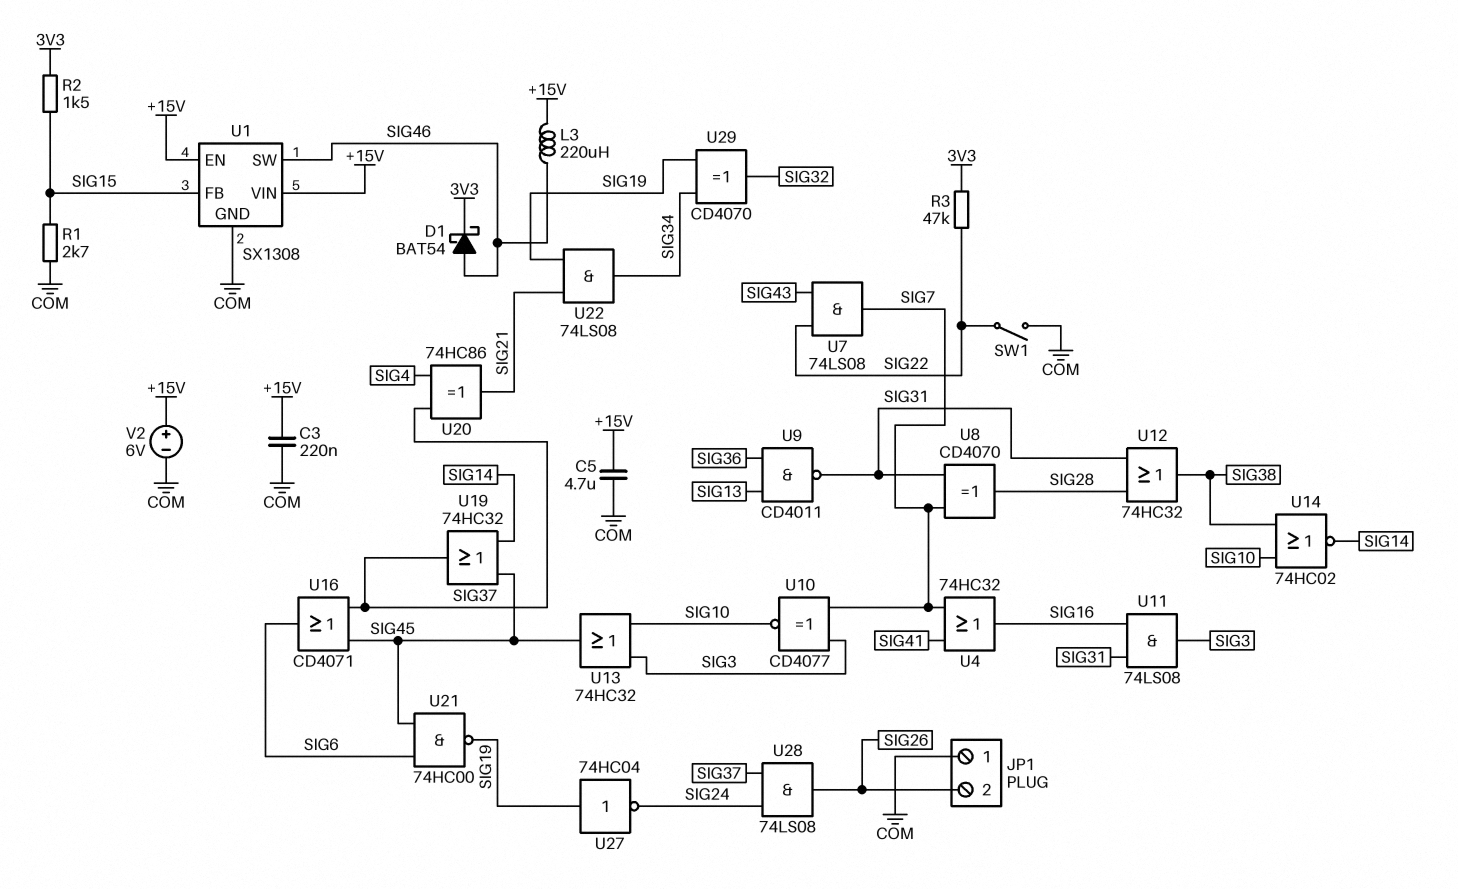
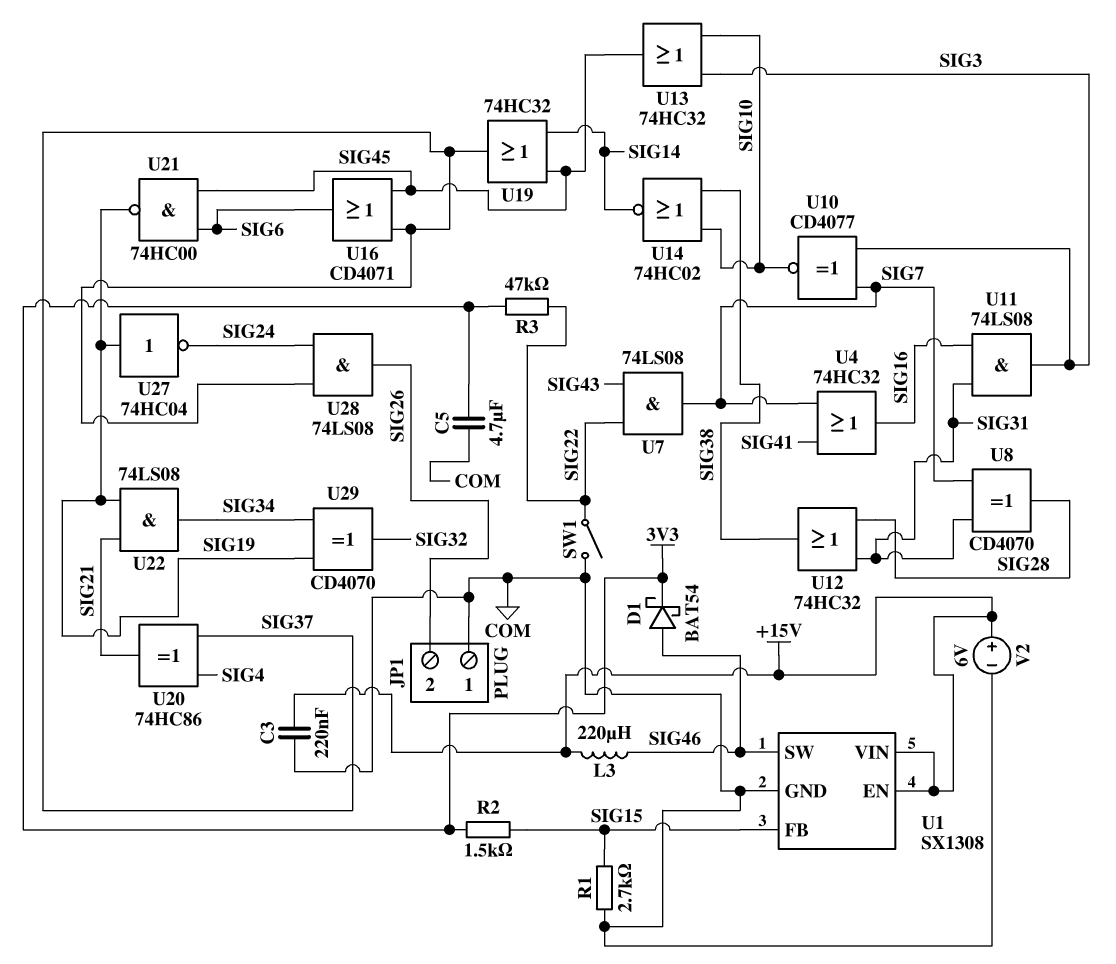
C5: 4.7uF (+15V, COM) -> 4.7uF (3V3, COM)
U9: NAND CD4011 (in SIG13, in SIG36, out SIG31) -> none

